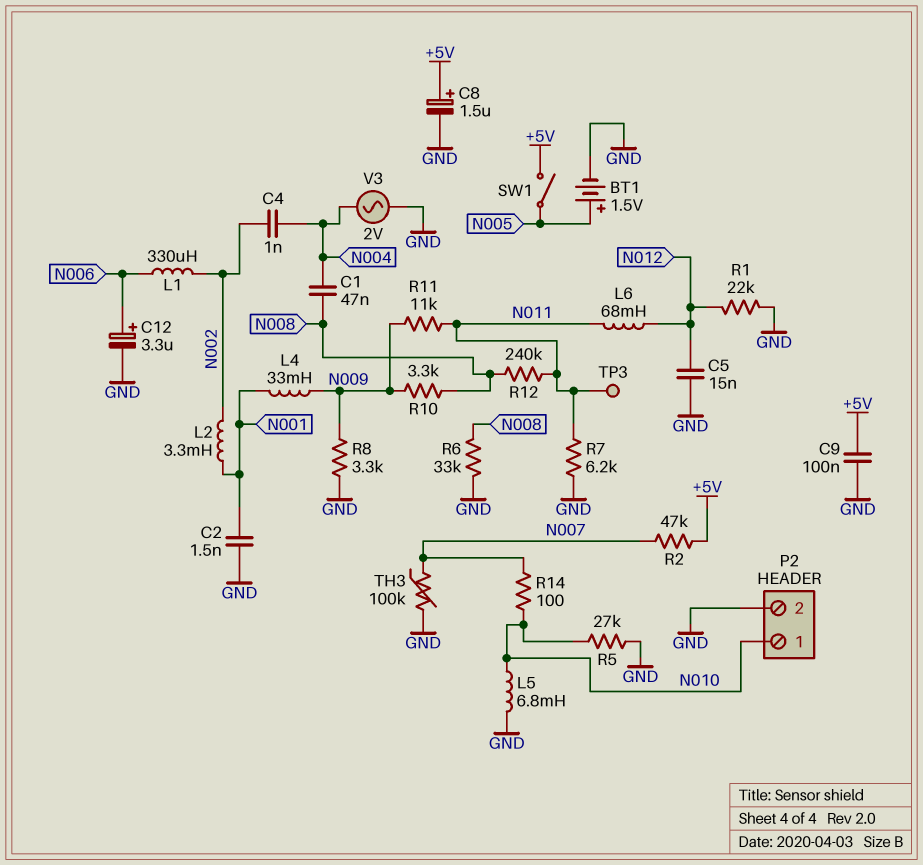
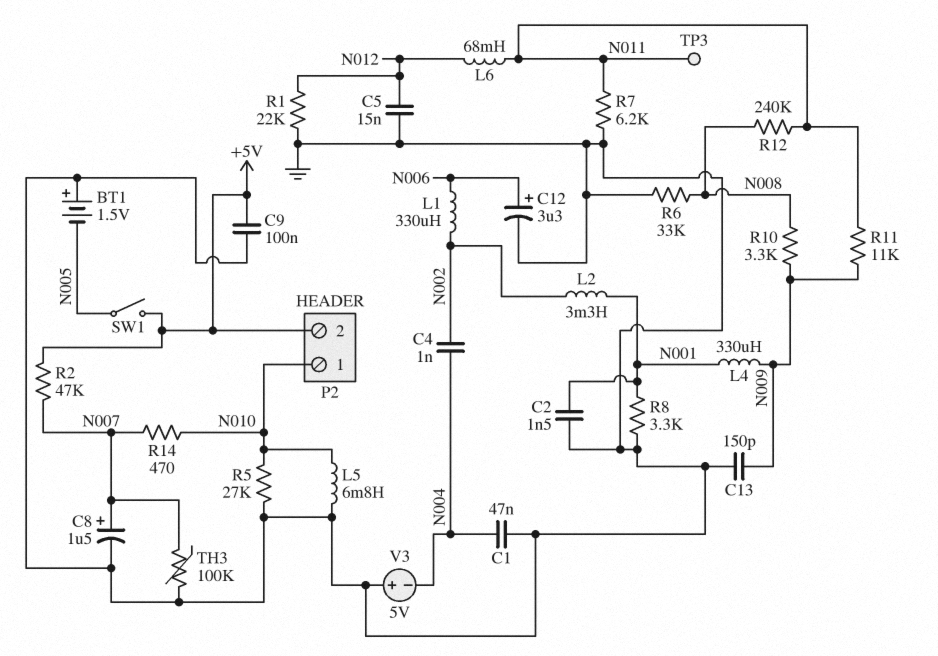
BT1: 1.5V (plus N005, minus GND) -> 1.5V (plus GND, minus N005)
C1: 47nF (N004, N008) -> 47nF (GND, N004)
C8: 1.5uF (plus +5V, minus GND) -> 1.5uF (plus N007, minus GND)
C13: none -> 150pF (GND, N009)
L4: 33mH (N001, N009) -> 330uH (N001, N009)
P2 pin 2: GND -> +5V
R8: 3.3k (GND, N009) -> 3.3k (GND, N001)
R14: 100 (N007, N010) -> 470 (N007, N010)
V3: AC 2V (GND, N004) -> 5V (plus GND, minus N004)

